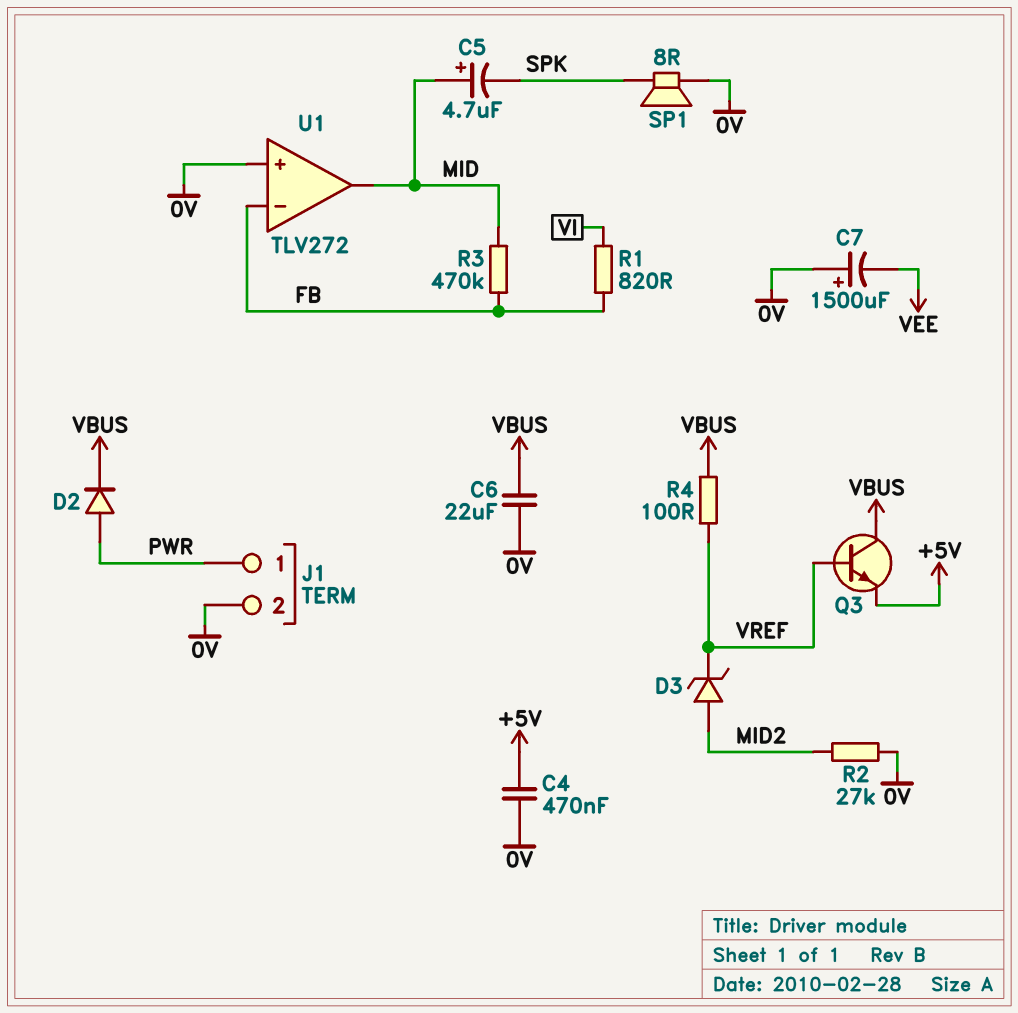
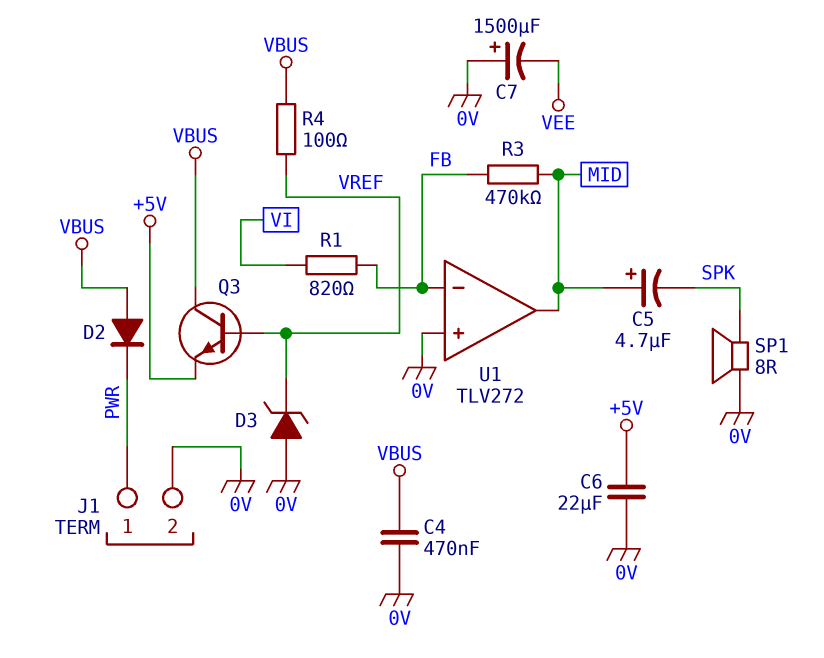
C4: 470nF (+5V, 0V) -> 470nF (0V, VBUS)
C6: 22uF (0V, VBUS) -> 22uF (+5V, 0V)
D2: diode (A PWR, K VBUS) -> diode (A VBUS, K PWR)
D3: zener (A MID2, K VREF) -> zener (A 0V, K VREF)
R2: 27k (0V, MID2) -> none

